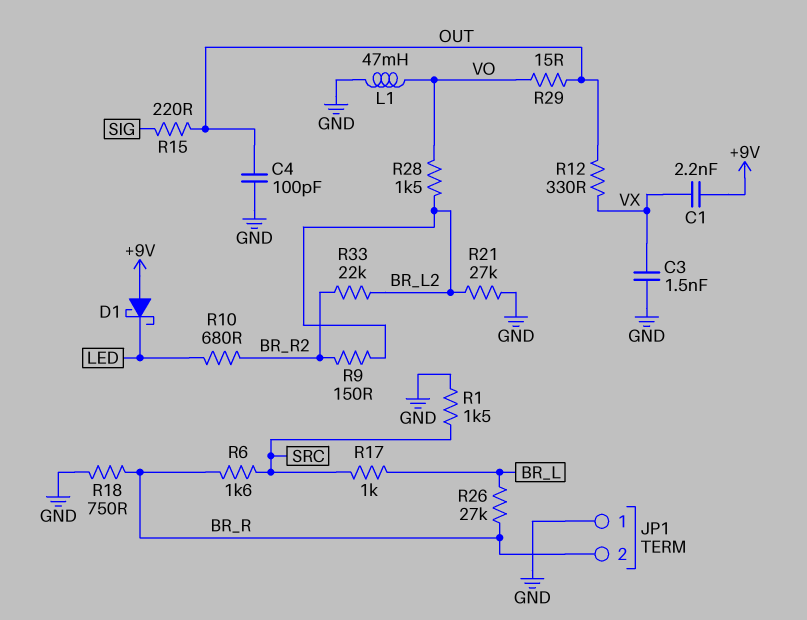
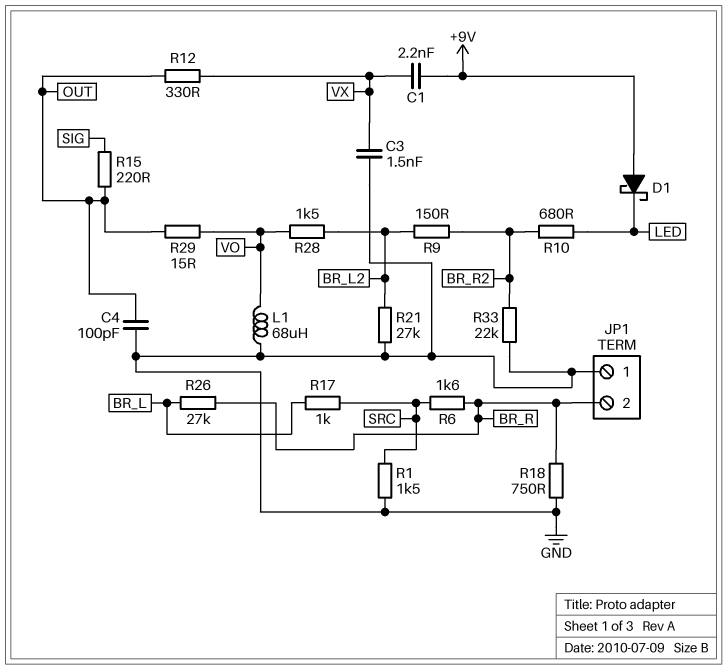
L1: 47mH (GND, VO) -> 68uH (GND, VO)
R33: 22k (BR_L2, BR_R2) -> 22k (BR_R2, GND)

